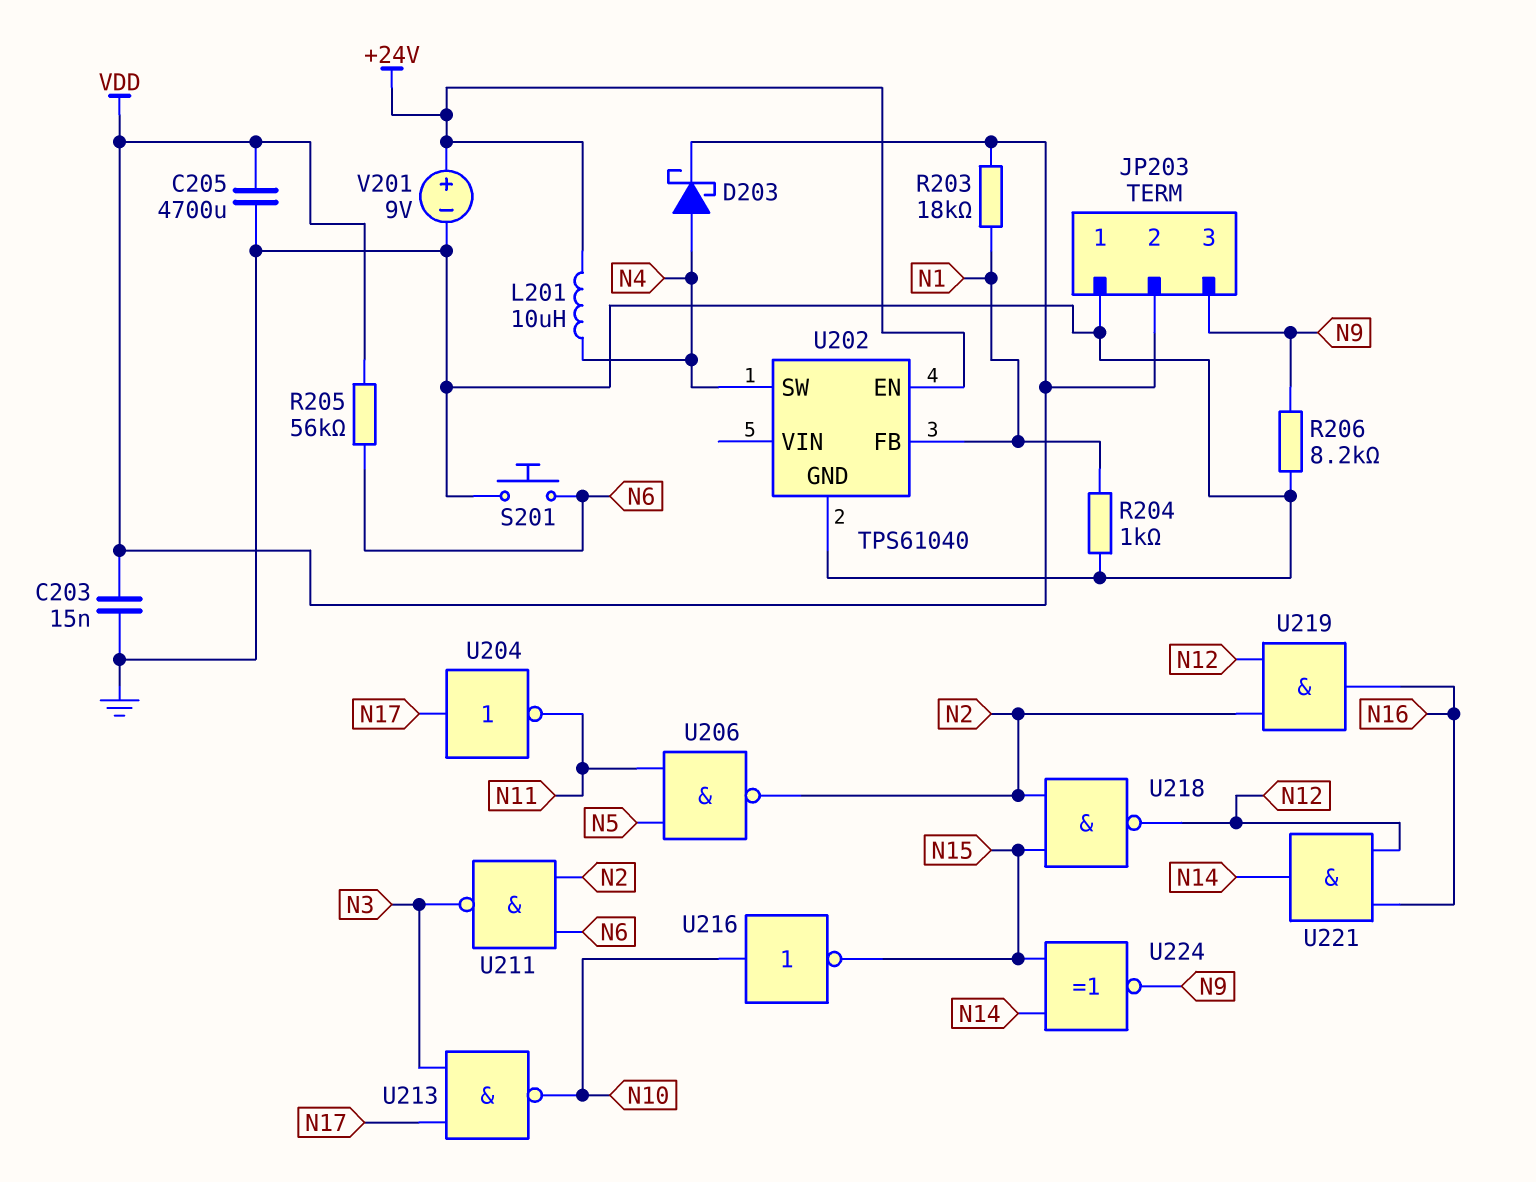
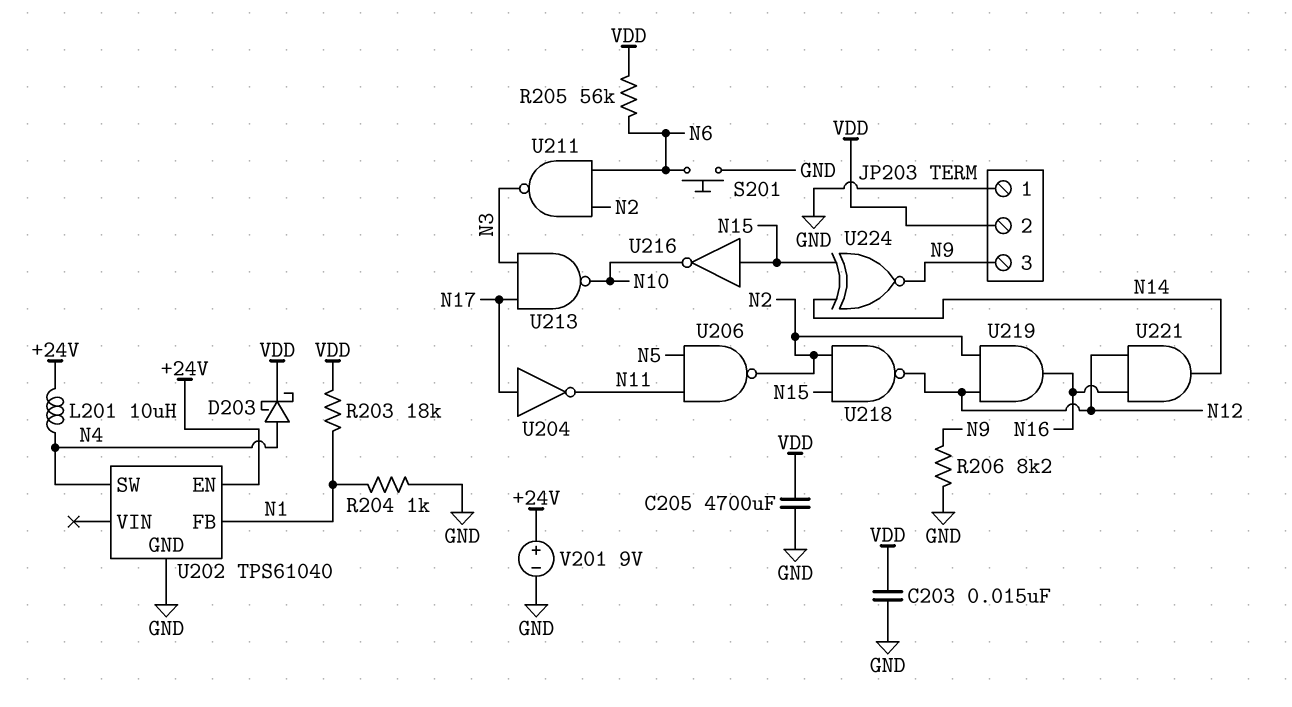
U216: NOT (in N10, out N15) -> NOT (in N15, out N10)

